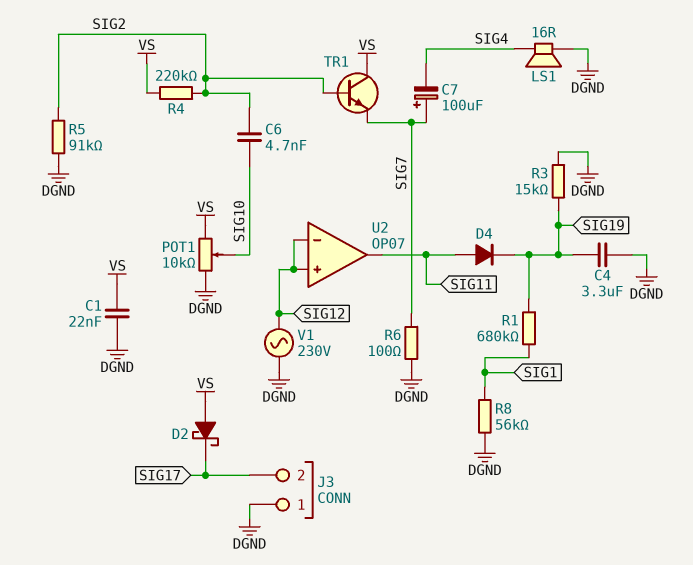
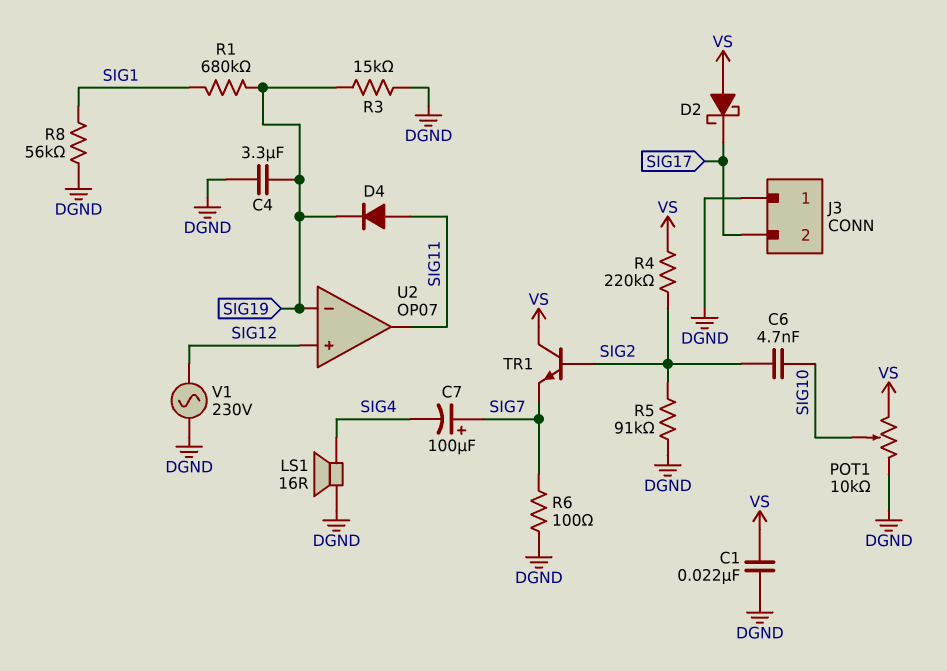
U2 pin in-: SIG12 -> SIG19

